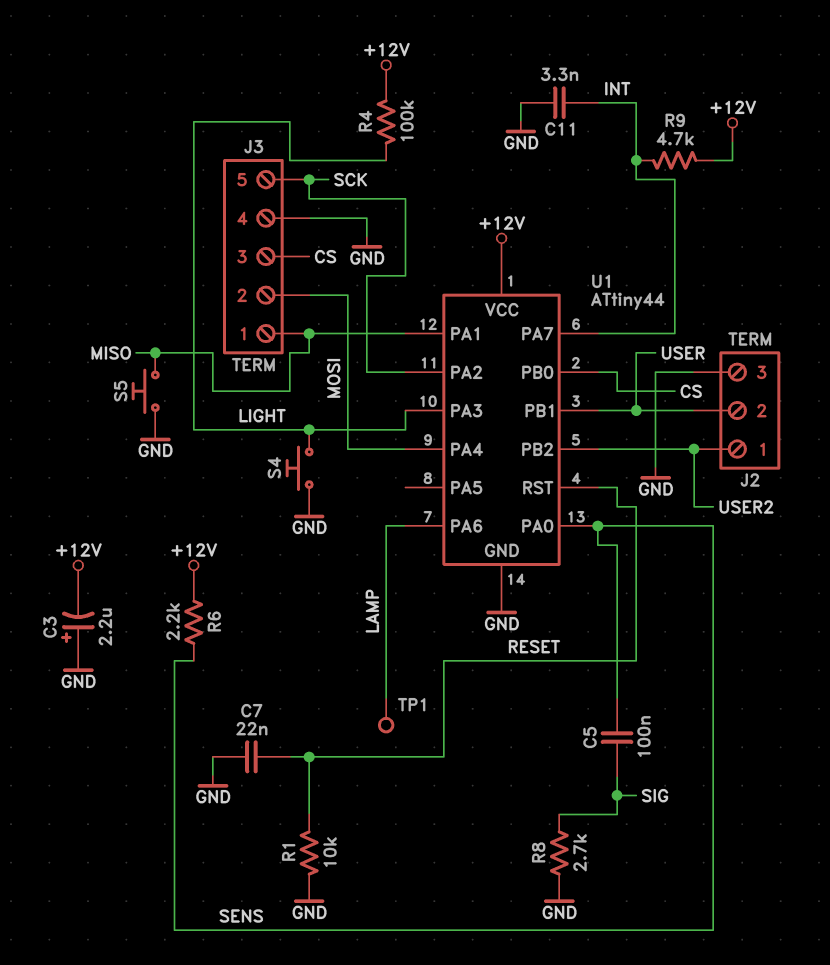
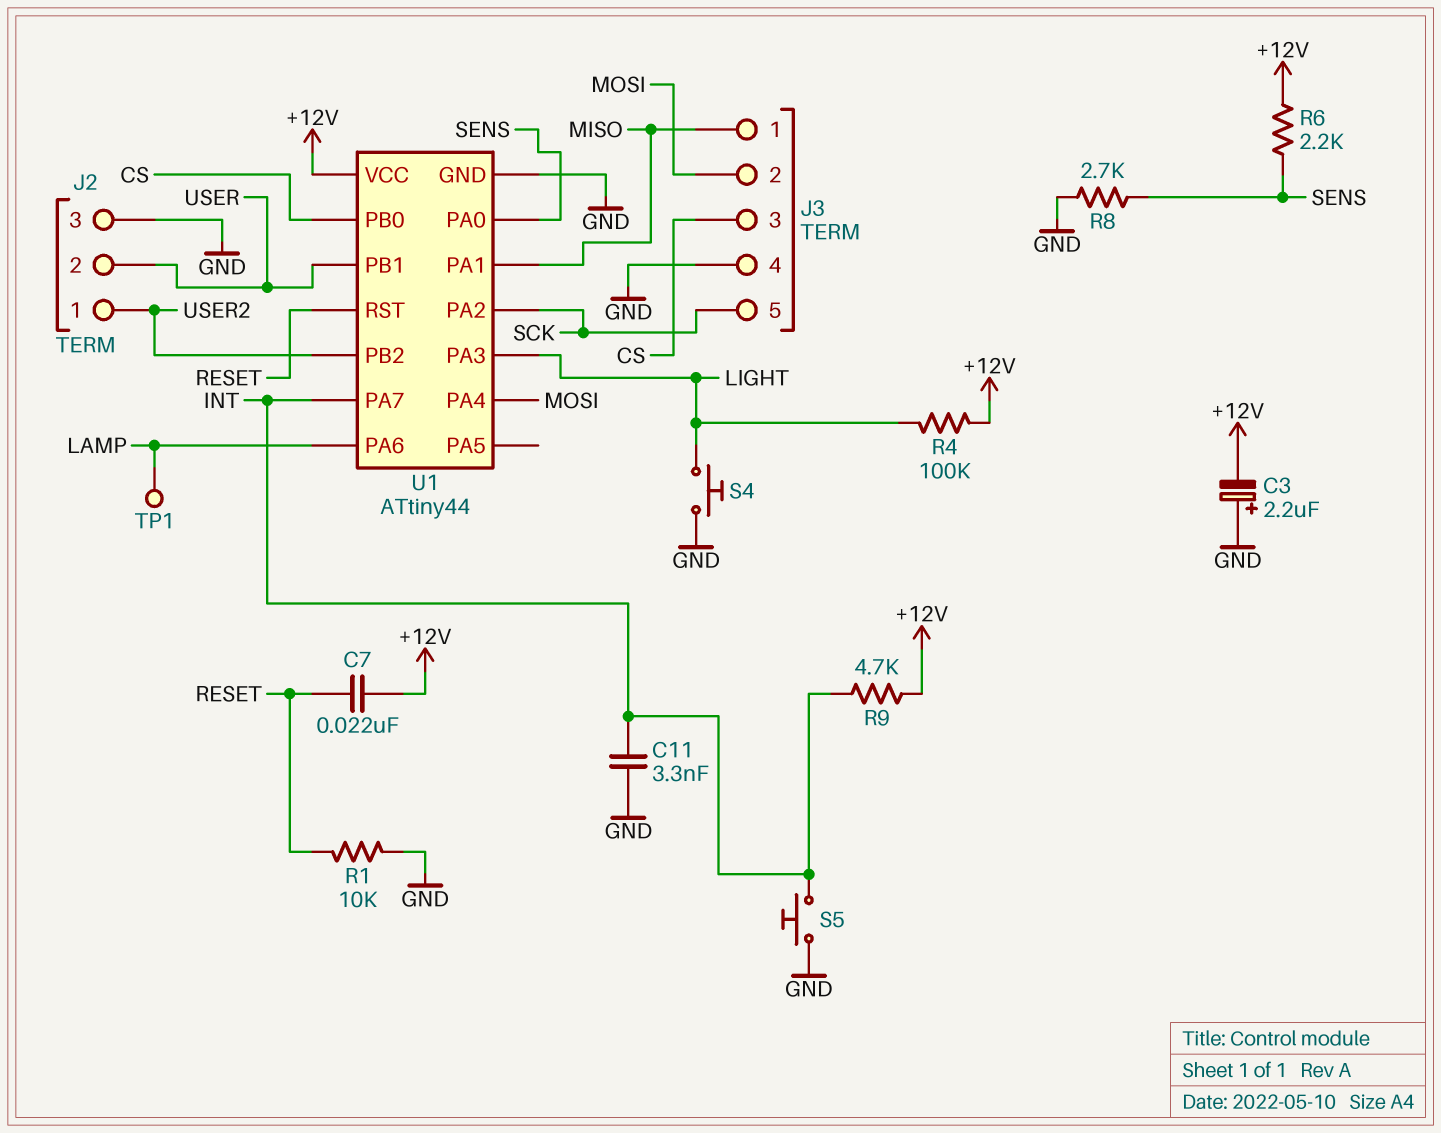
C5: 100nF (SENS, SIG) -> none
C7: 22nF (GND, RESET) -> 22nF (+12V, RESET)
R8: 2.7k (GND, SIG) -> 2.7k (GND, SENS)
S5: button (GND, MISO) -> button (GND, INT)

